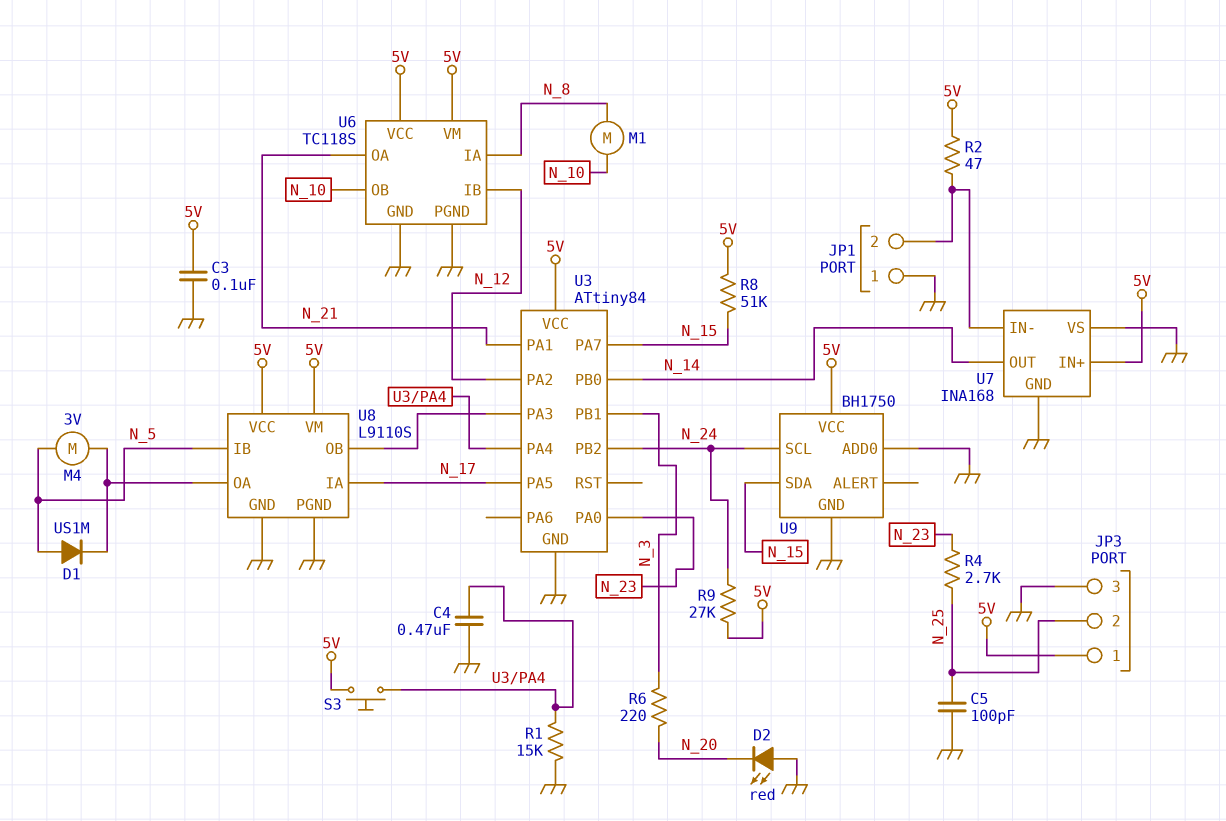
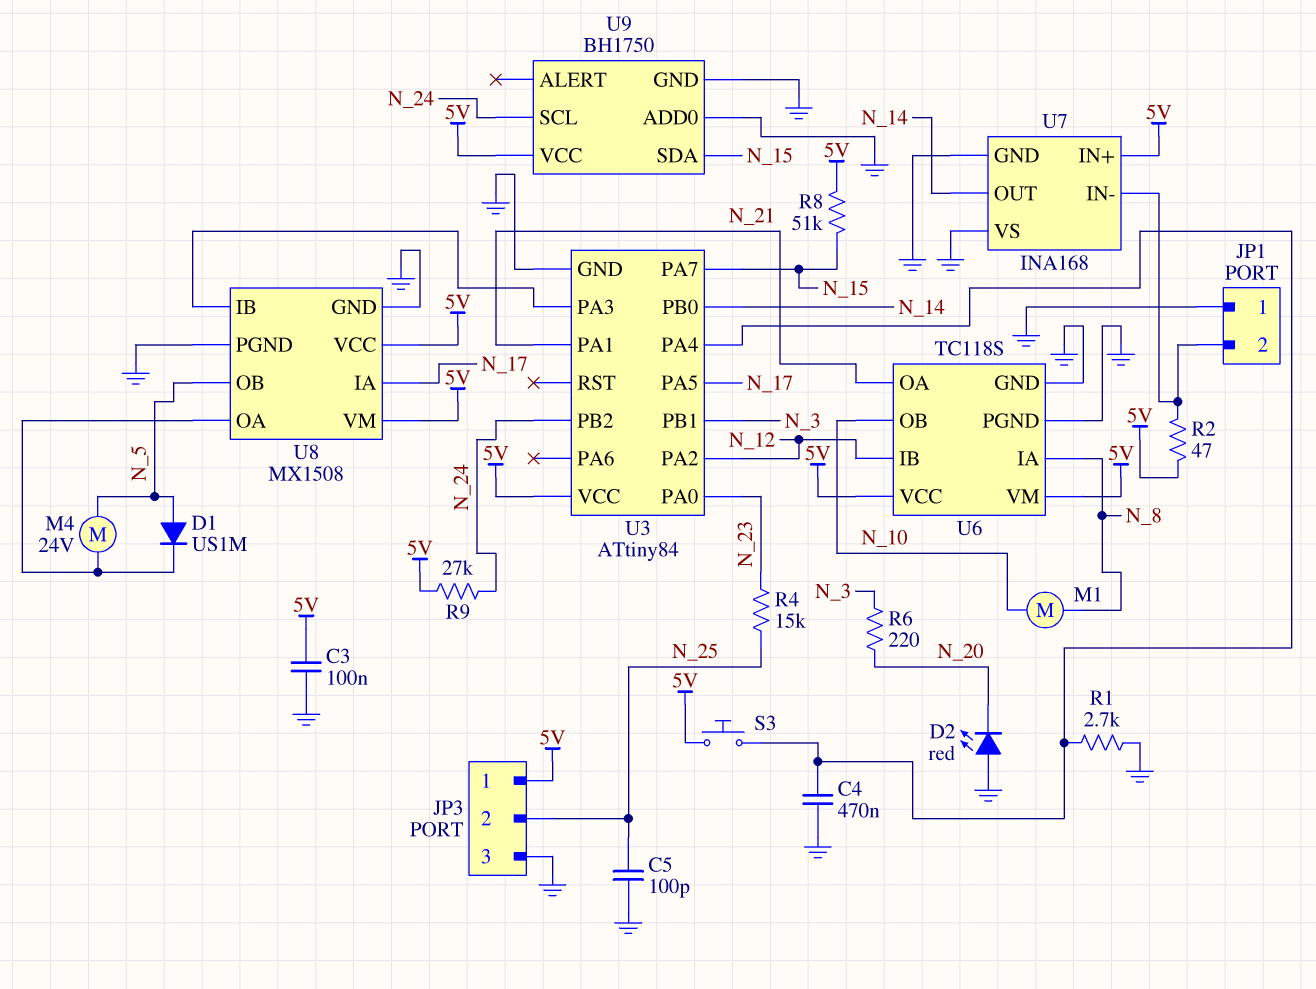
M4: motor 3V (N_5, U8/OA) -> motor 24V (N_5, U8/OA)
R1: 15k (GND, U3/PA4) -> 2.7k (GND, U3/PA4)
R4: 2.7k (N_23, N_25) -> 15k (N_23, N_25)
U8: L9110S -> MX1508
U8 pin IB: N_5 -> U3/PA3
U8 pin OB: U3/PA3 -> N_5

